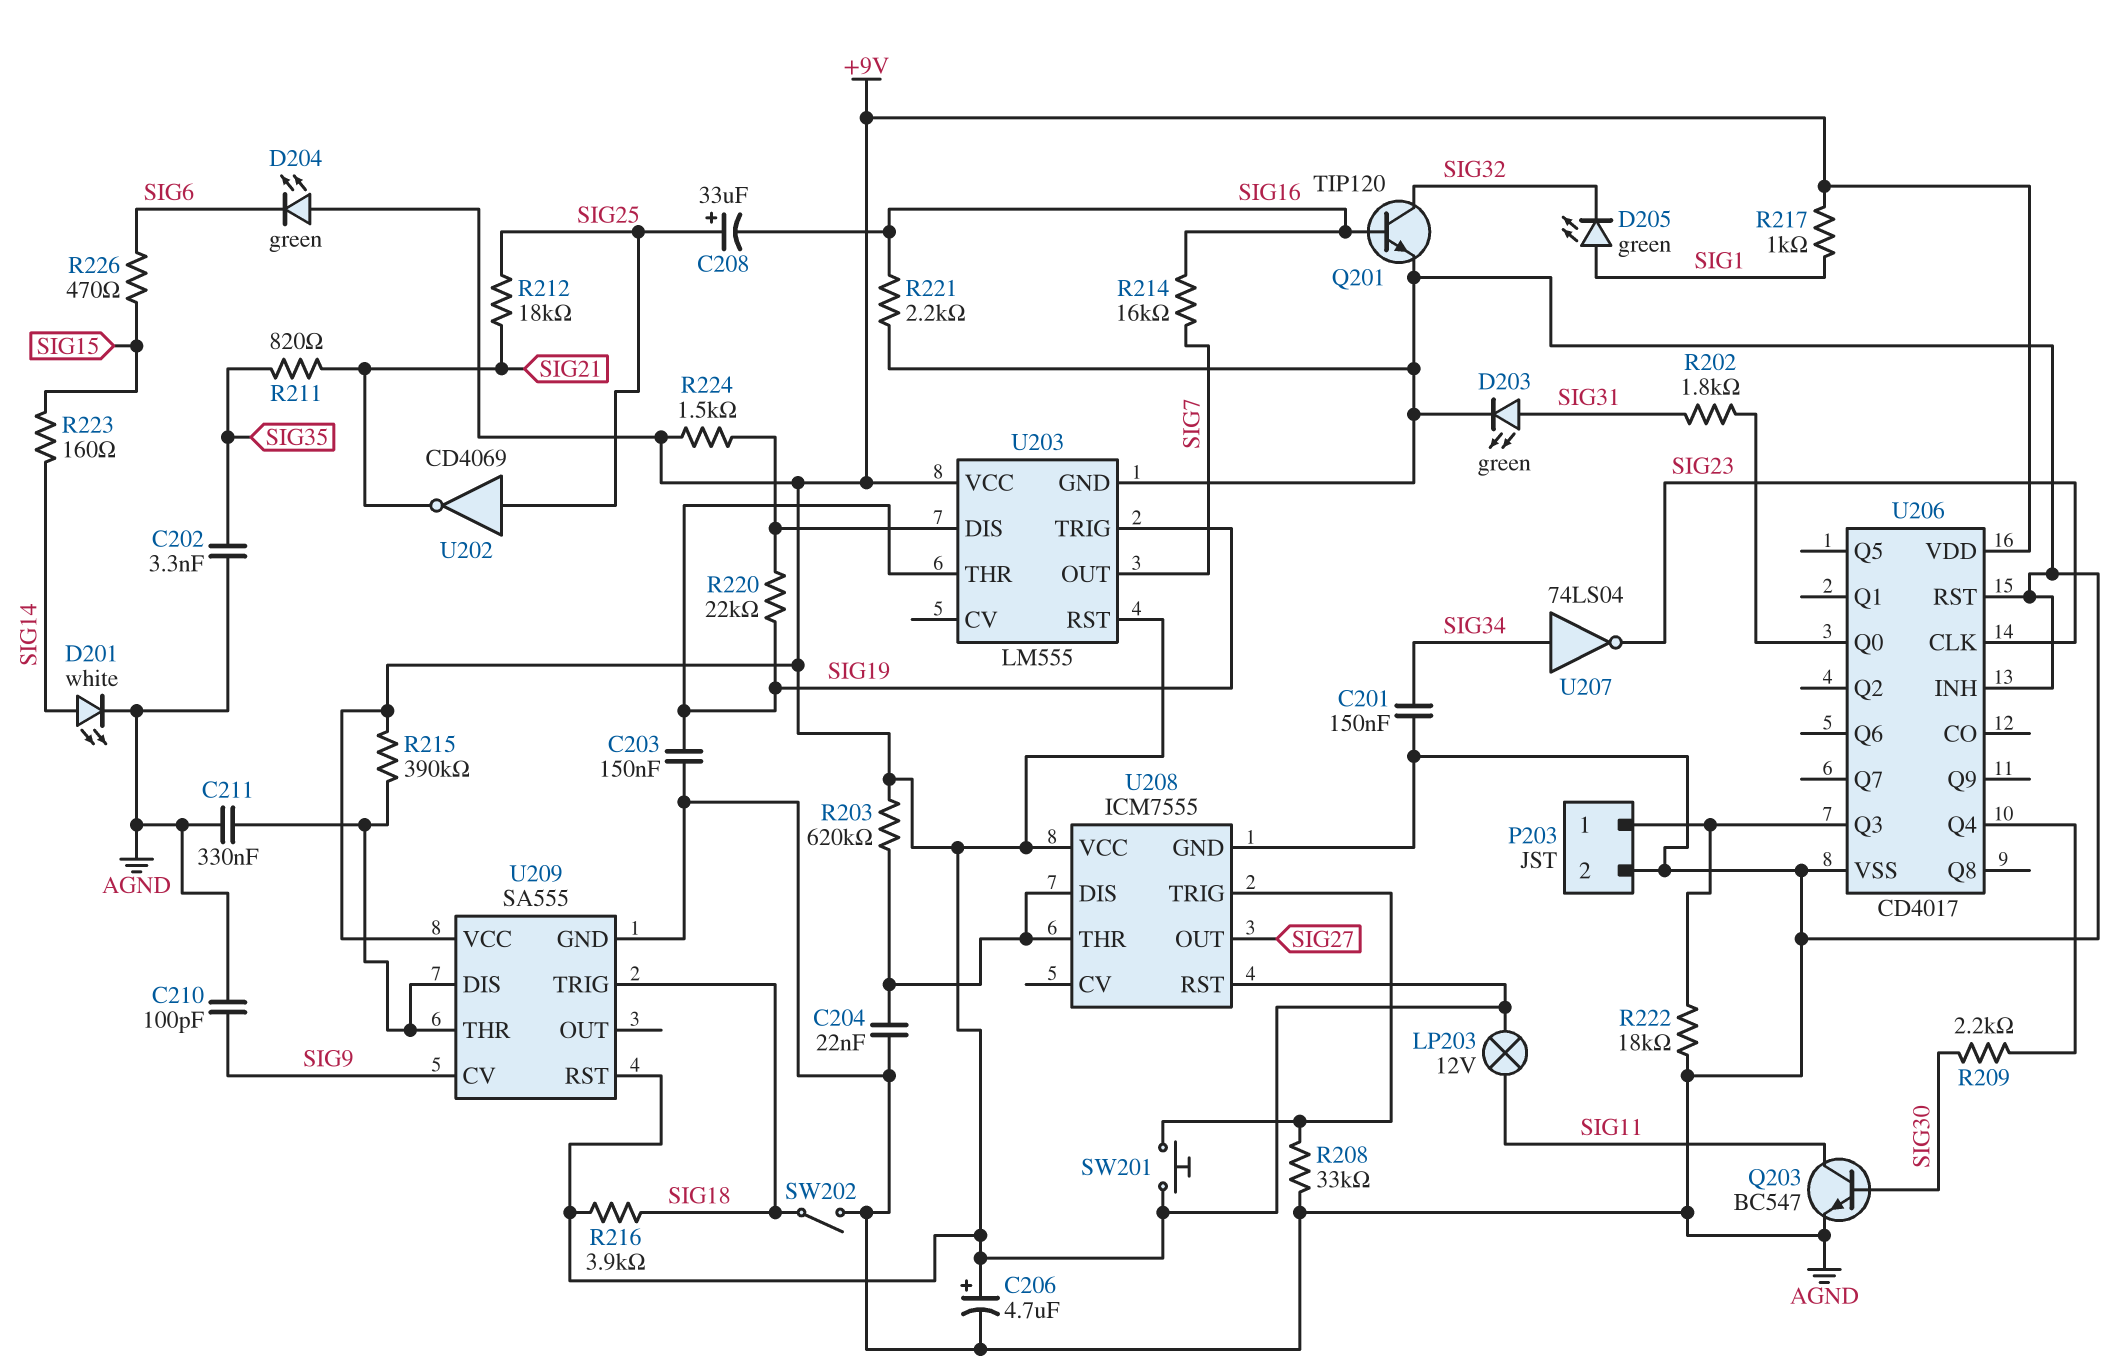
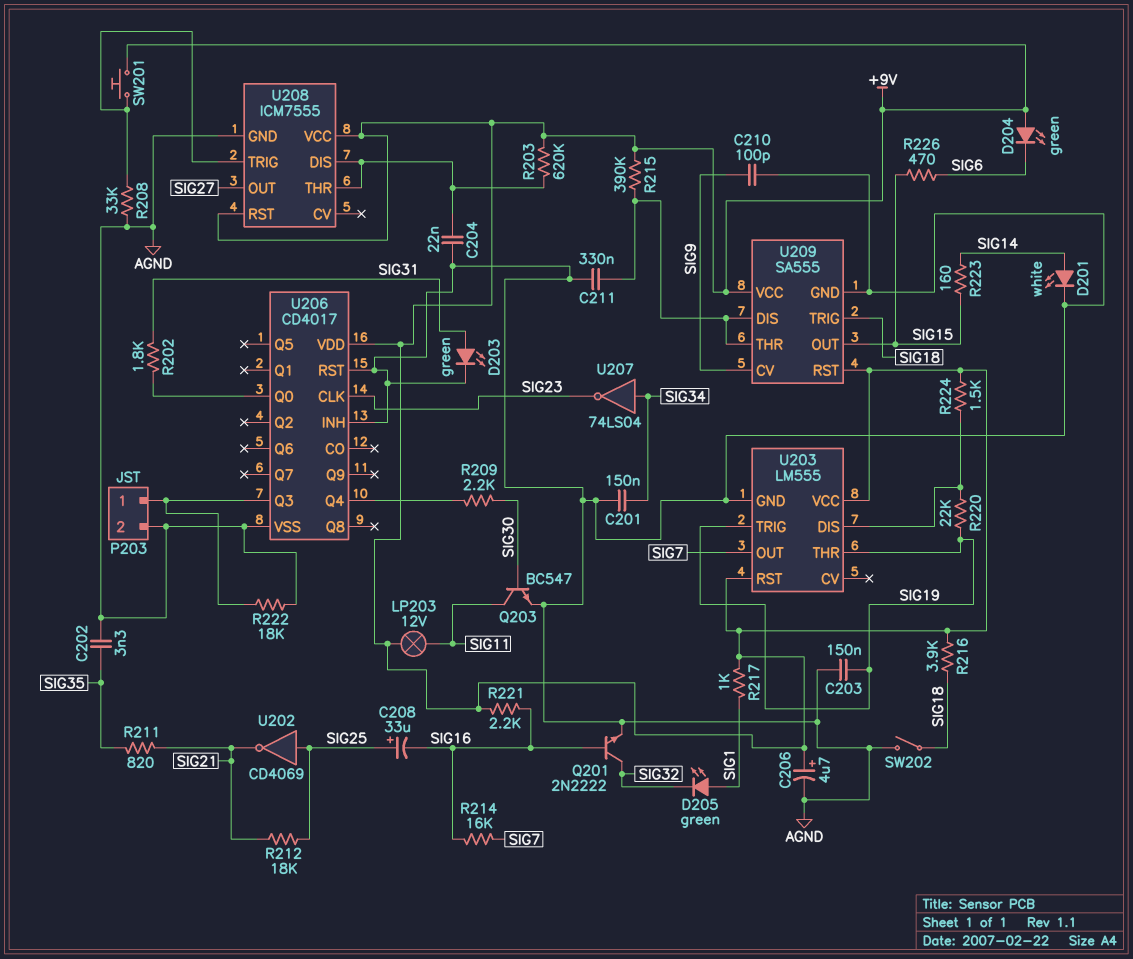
Q201: NPN TIP120 (B SIG16, C SIG32, E AGND) -> NPN 2N2222 (B SIG16, C SIG32, E AGND)
R221: 2.2k (AGND, SIG16) -> 2.2k (+9V, SIG16)
U209 pin OUT: none -> SIG15

